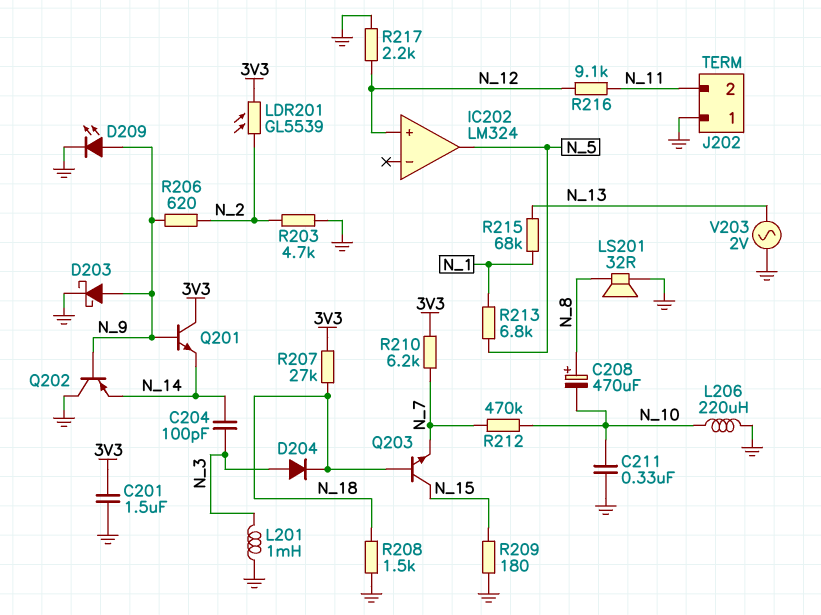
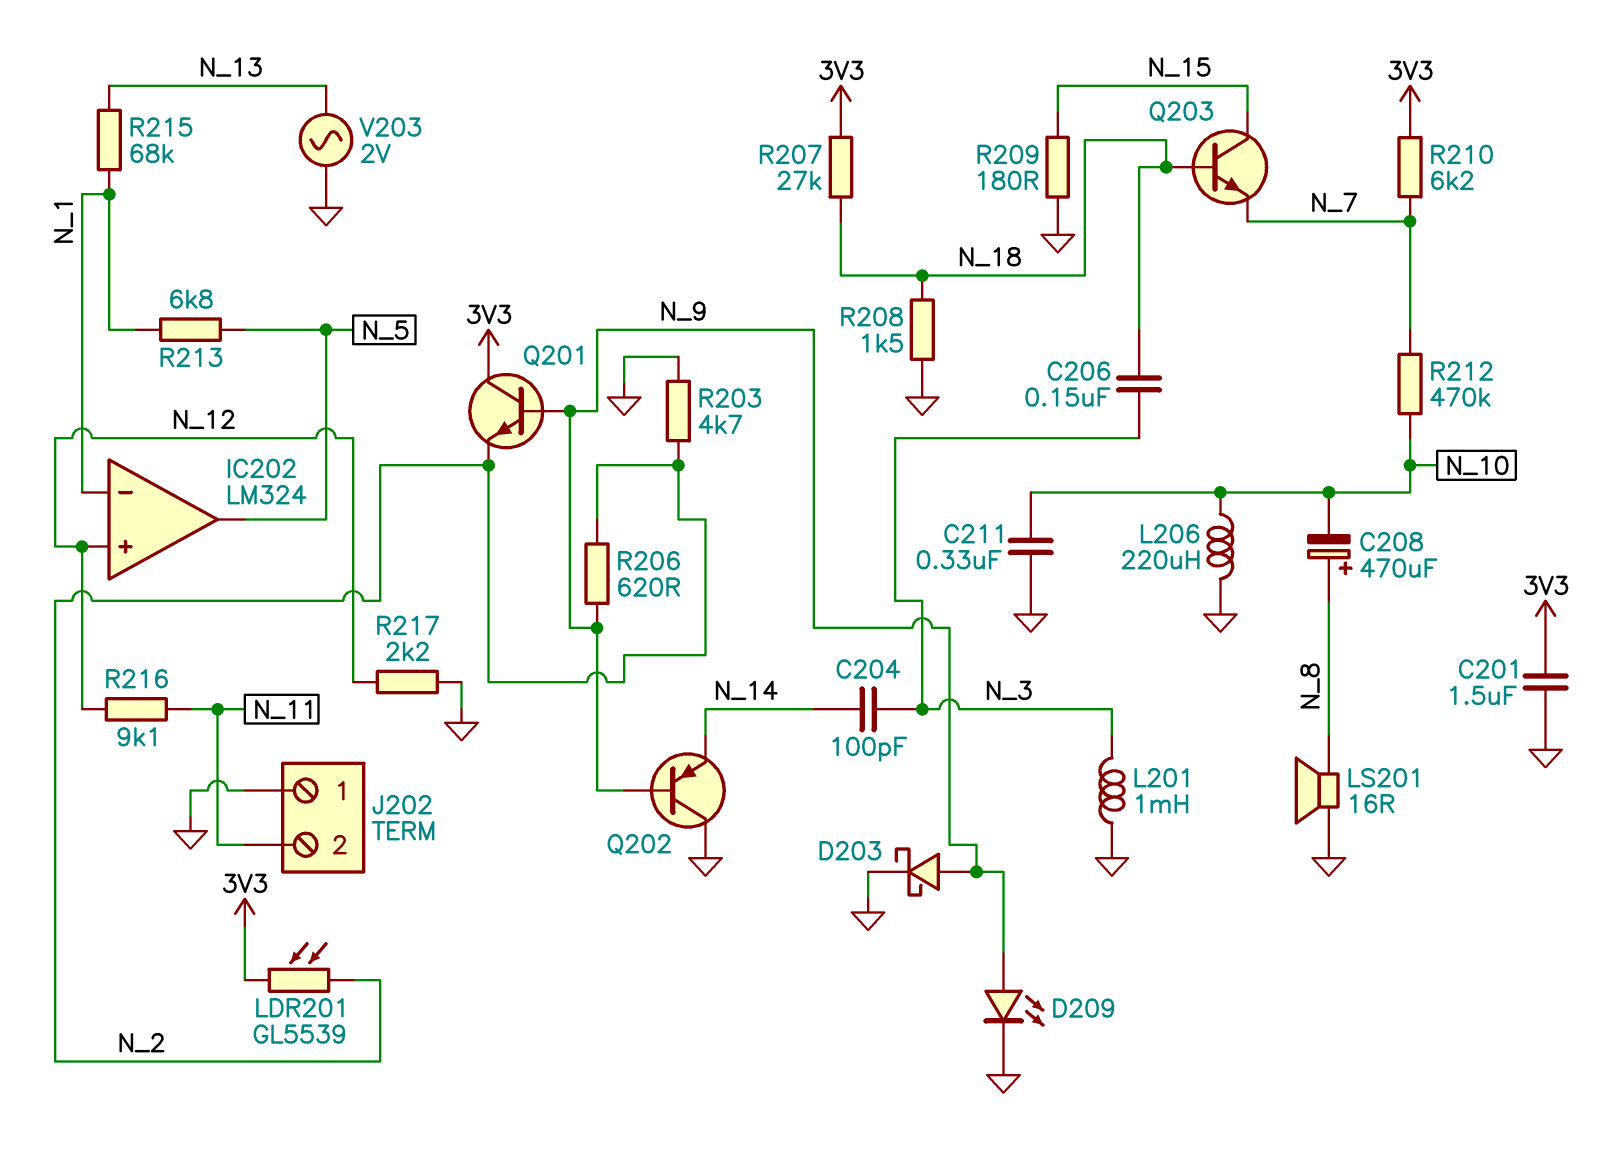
C206: none -> 150nF (N_3, N_18)
D204: diode (A N_3, K N_18) -> none
IC202 pin in-: none -> N_1
LS201: speaker 32R (GND, N_8) -> speaker 16R (GND, N_8)
Q201: NPN (B N_9, C 3V3, E N_14) -> NPN (B N_9, C 3V3, E N_2)

